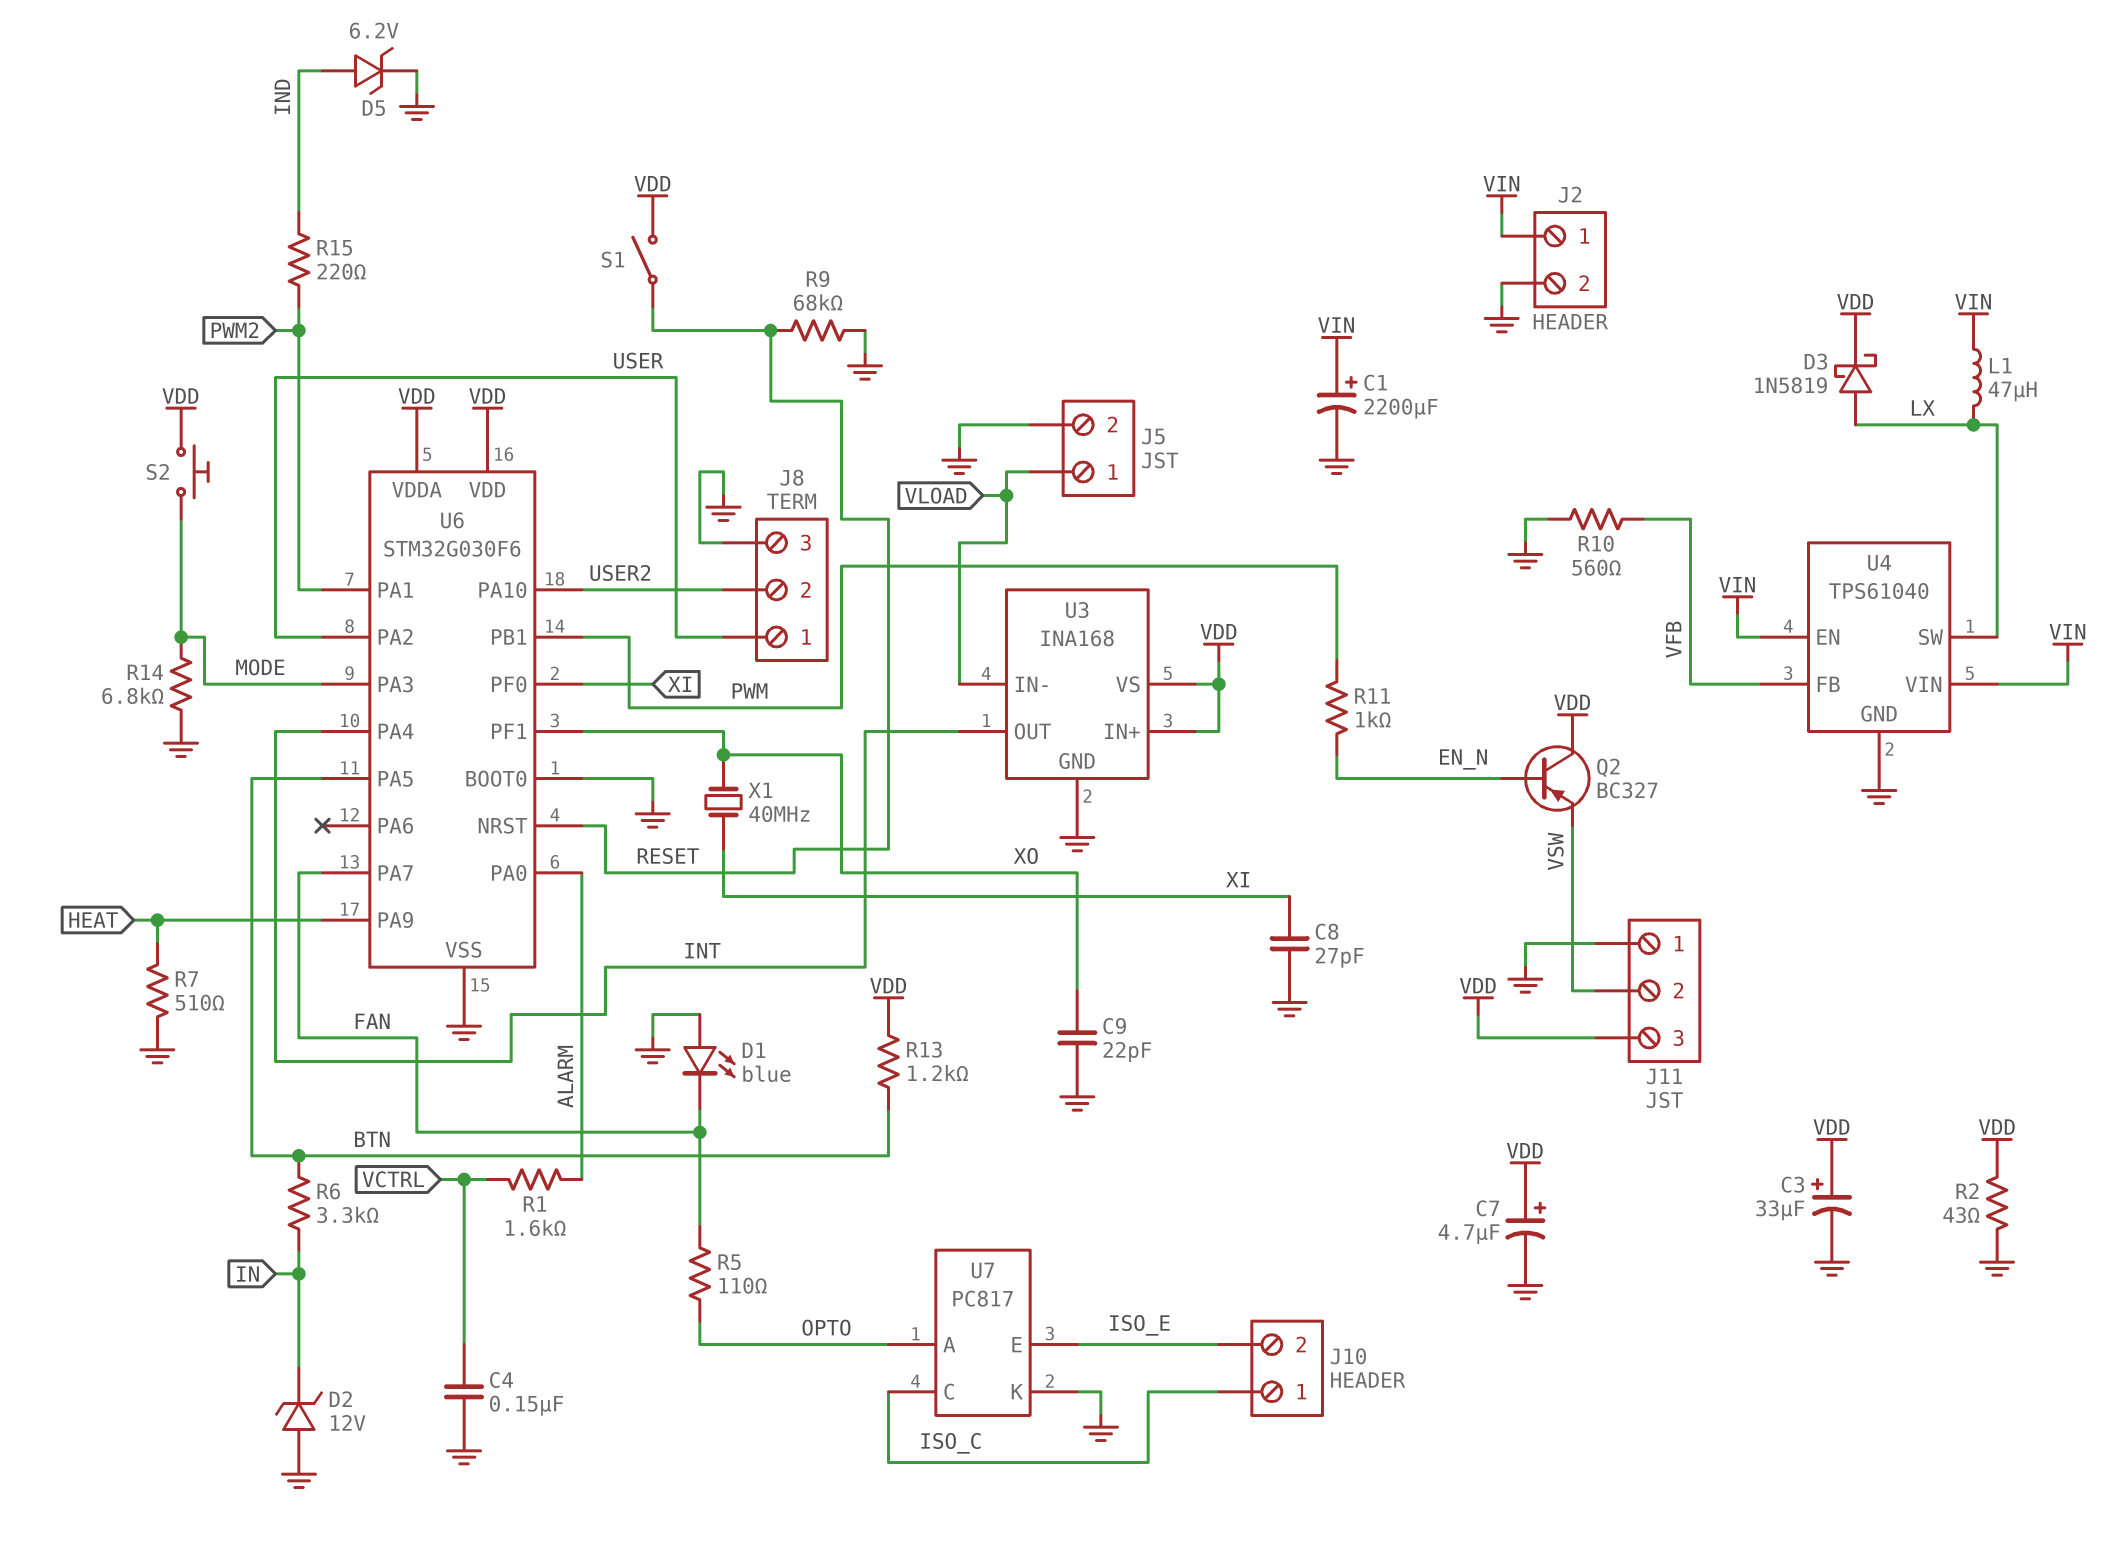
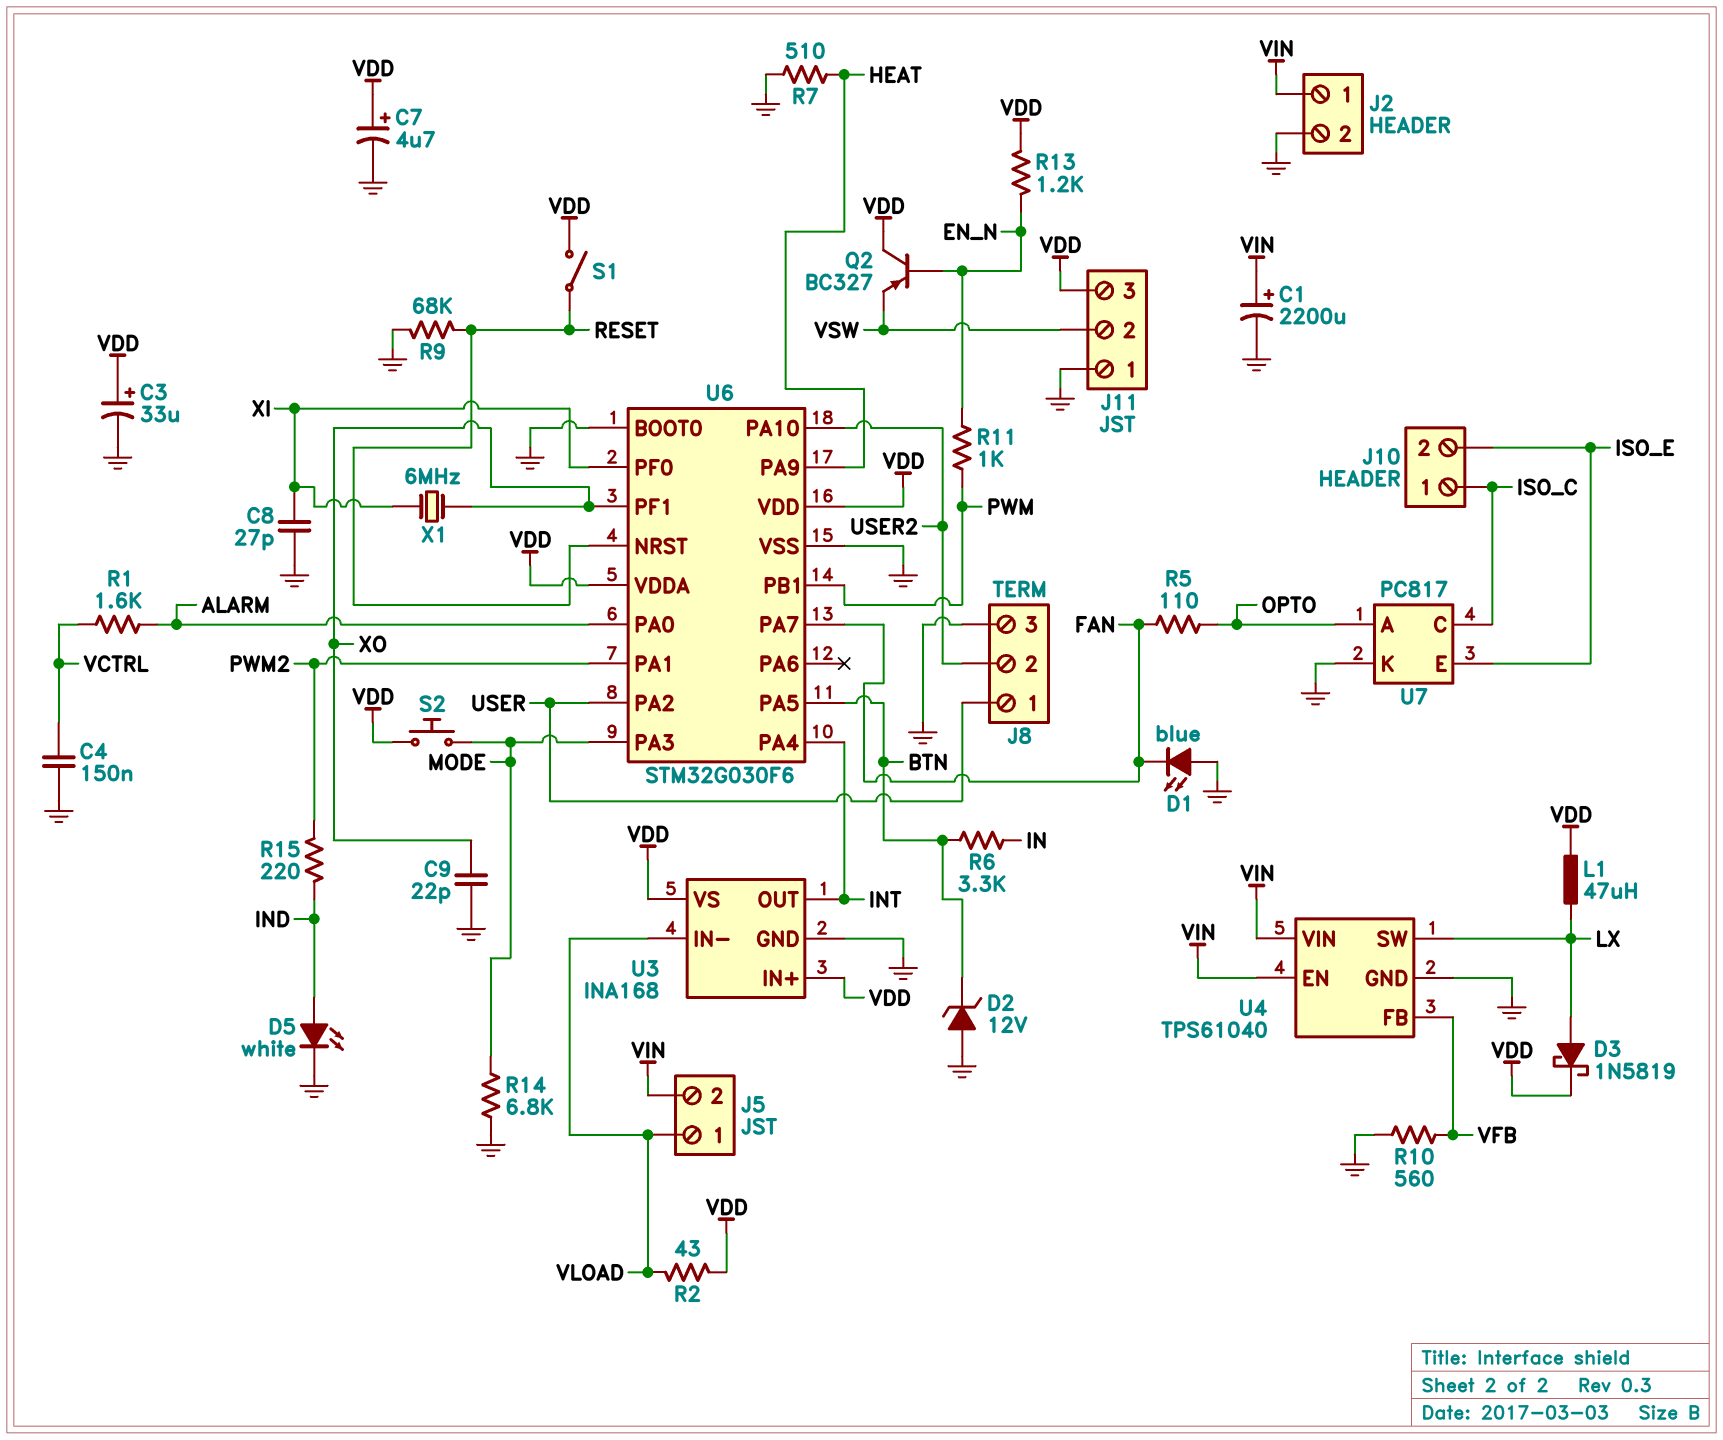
D2: zener 12V (A GND, K IN) -> zener 12V (A GND, K BTN)
D5: zener 6.2V (A IND, K GND) -> LED white (A IND, K GND)
J5 pin 2: GND -> VIN
L1: 47uH (LX, VIN) -> 47uH (LX, VDD)
R2: 43 (GND, VDD) -> 43 (VDD, VLOAD)
R13: 1.2k (BTN, VDD) -> 1.2k (EN_N, VDD)
X1: 40MHz (XI, XO) -> 6MHz (XI, XO)

